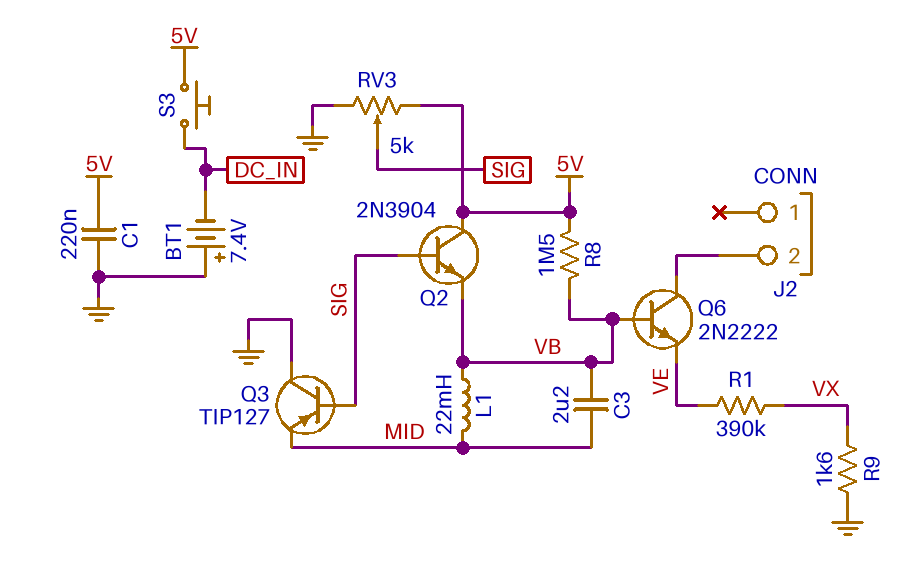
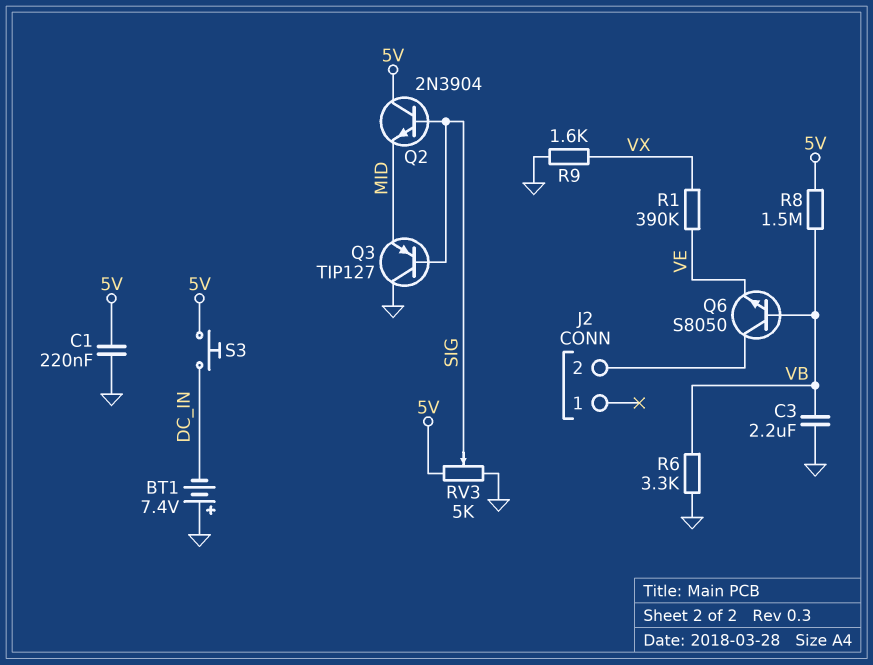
C3: 2.2uF (MID, VB) -> 2.2uF (GND, VB)
L1: 22mH (MID, VB) -> none
Q2: NPN 2N3904 (B SIG, C 5V, E VB) -> NPN 2N3904 (B SIG, C 5V, E MID)
Q6: NPN 2N2222 (B VB, C J2/2, E VE) -> NPN S8050 (B VB, C J2/2, E VE)
R6: none -> 3.3k (GND, VB)

